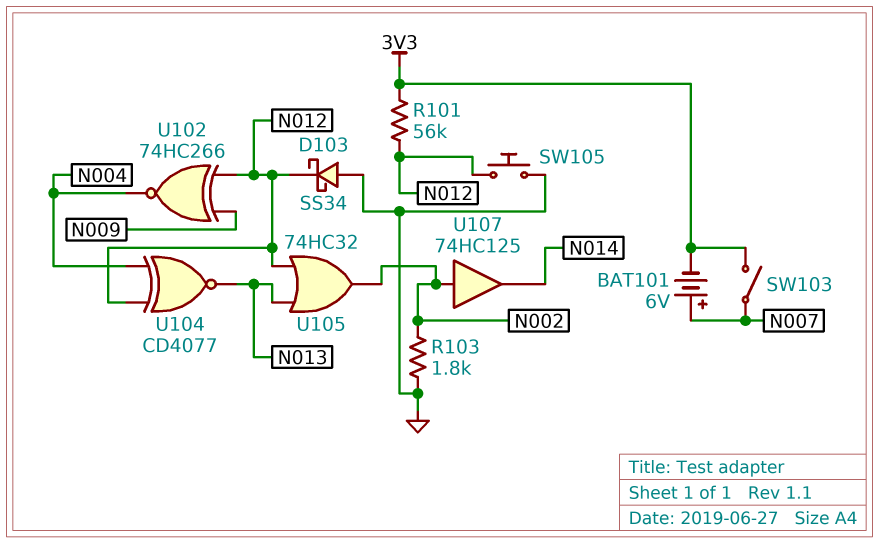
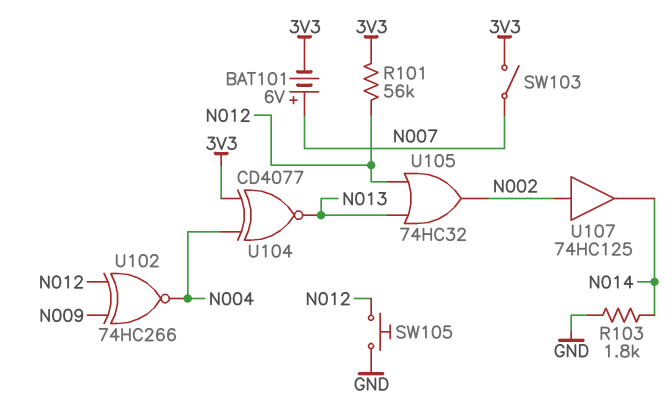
D103: schottky SS34 (A GND, K N012) -> none
R103: 1.8k (GND, N002) -> 1.8k (GND, N014)
U104: XNOR CD4077 (in N004, in N012, out N013) -> XNOR CD4077 (in 3V3, in N004, out N013)

